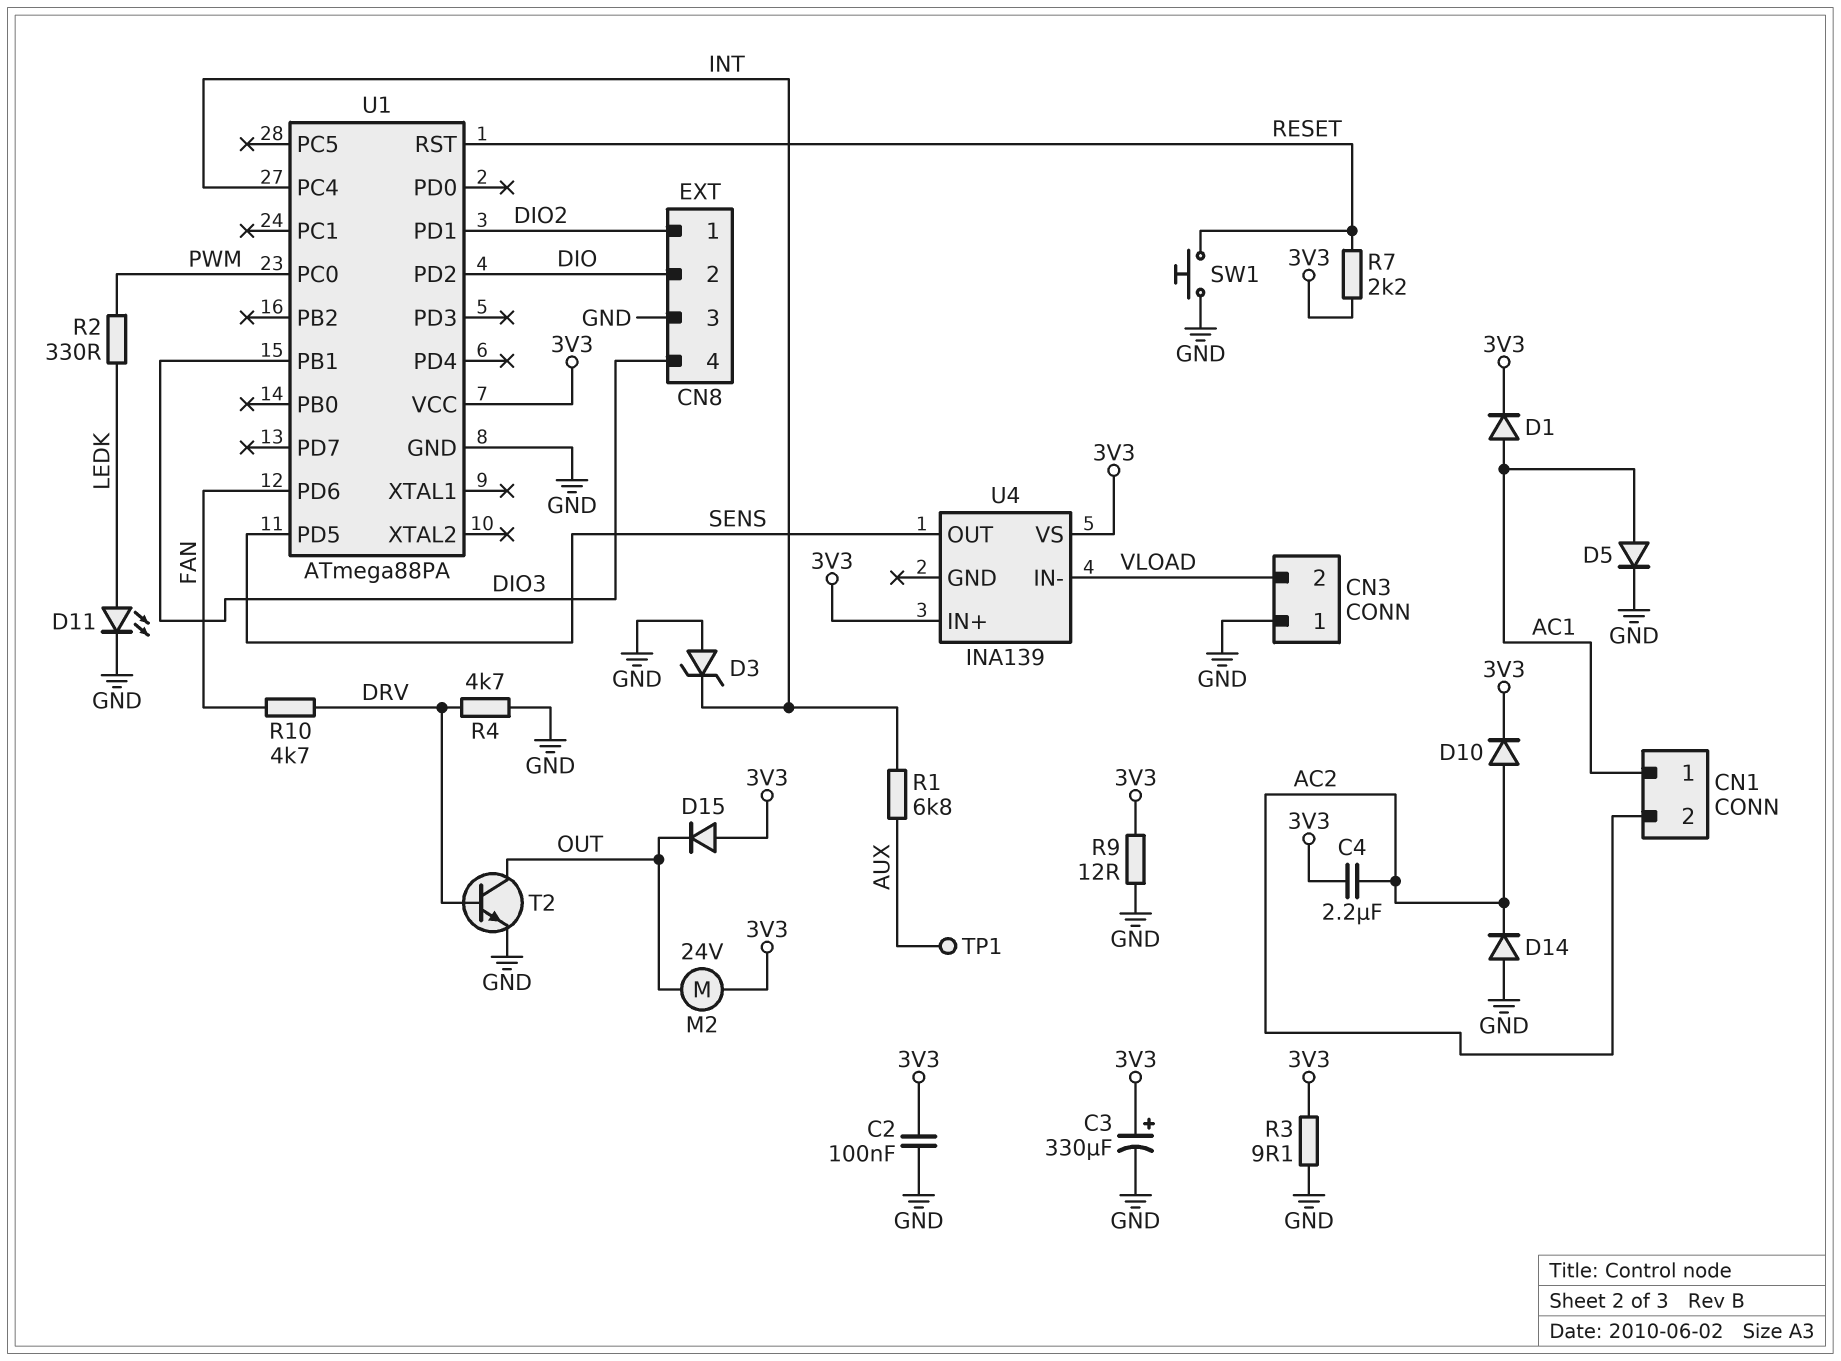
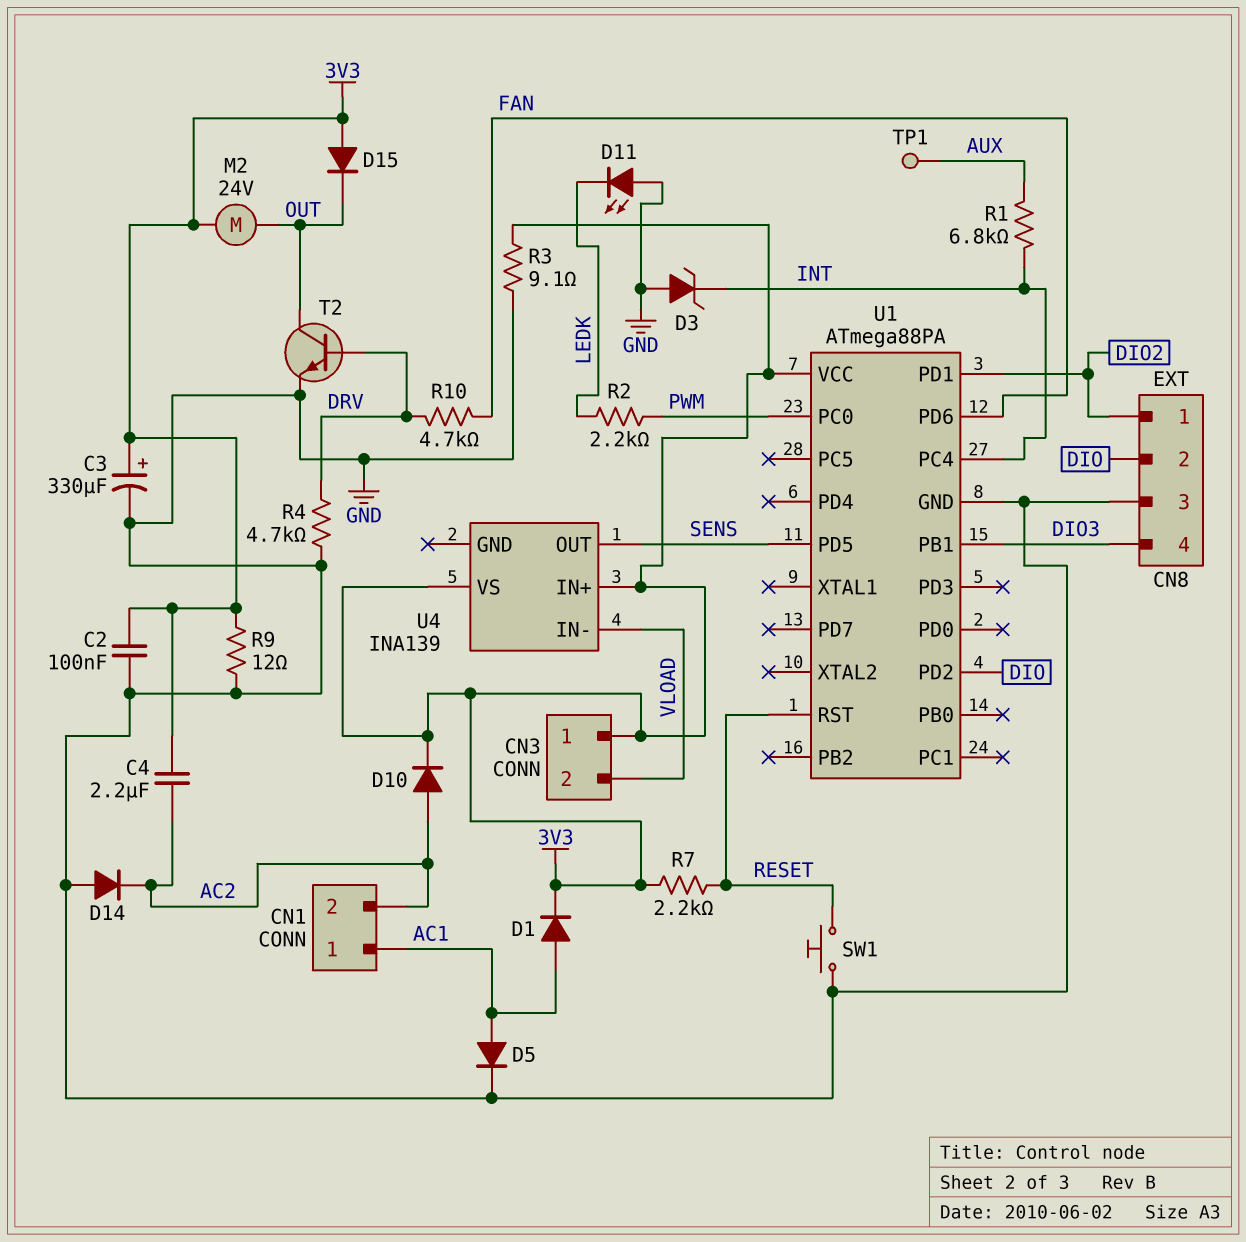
CN3 pin 1: GND -> 3V3
D11: LED (A LEDK, K GND) -> LED (A GND, K LEDK)
R2: 330 (LEDK, PWM) -> 2.2k (LEDK, PWM)

